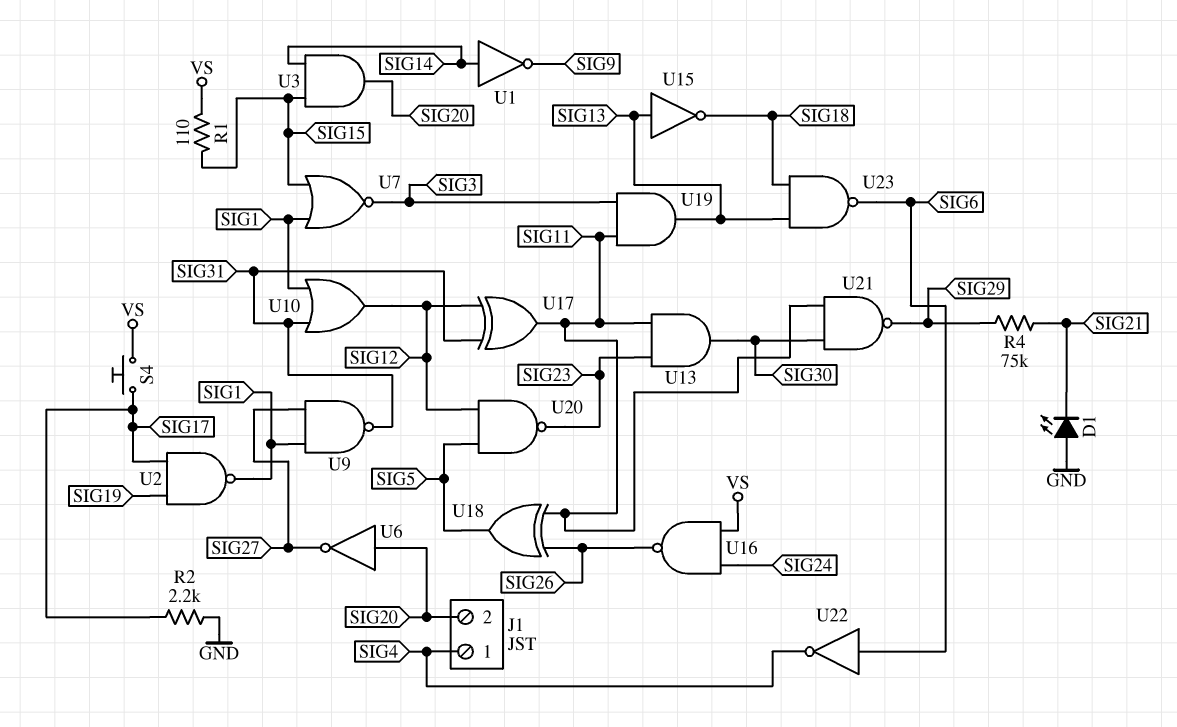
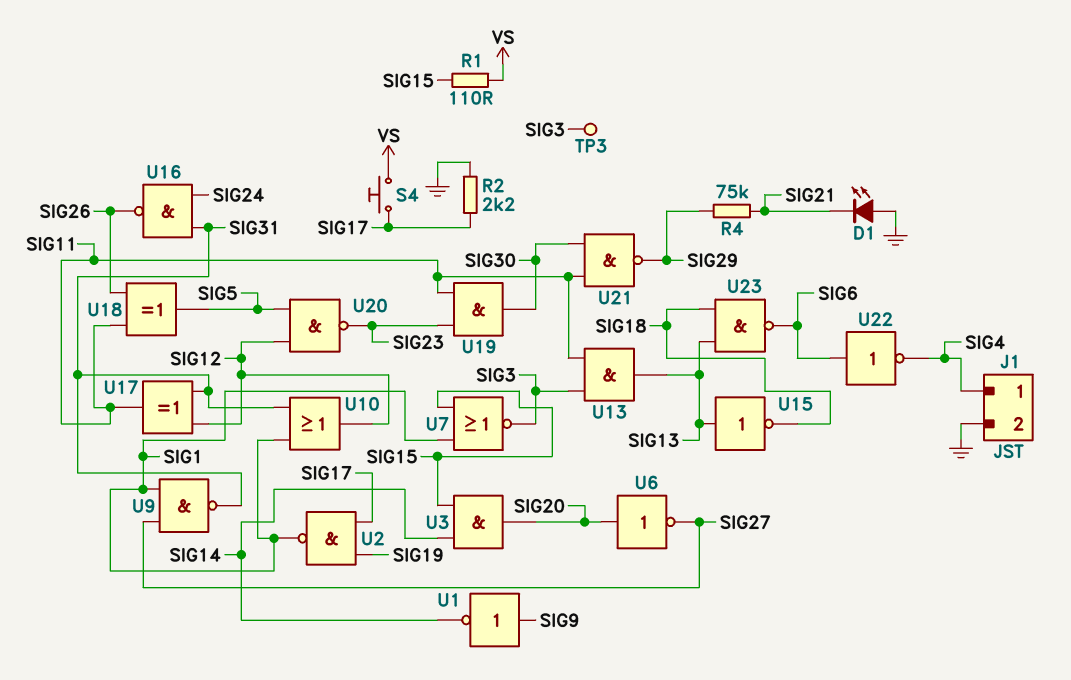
J1 pin 2: SIG20 -> GND
TP3: none -> test point (SIG3)
U1: NOT (in SIG14, out SIG9) -> NOT (in SIG9, out SIG14)
U13: AND (in SIG11, in SIG23, out SIG30) -> AND (in SIG3, in SIG11, out SIG13)
U16: NAND (in SIG24, in VS, out SIG26) -> NAND (in SIG24, in SIG31, out SIG26)
U19: AND (in SIG3, in SIG11, out SIG13) -> AND (in SIG11, in SIG23, out SIG30)

